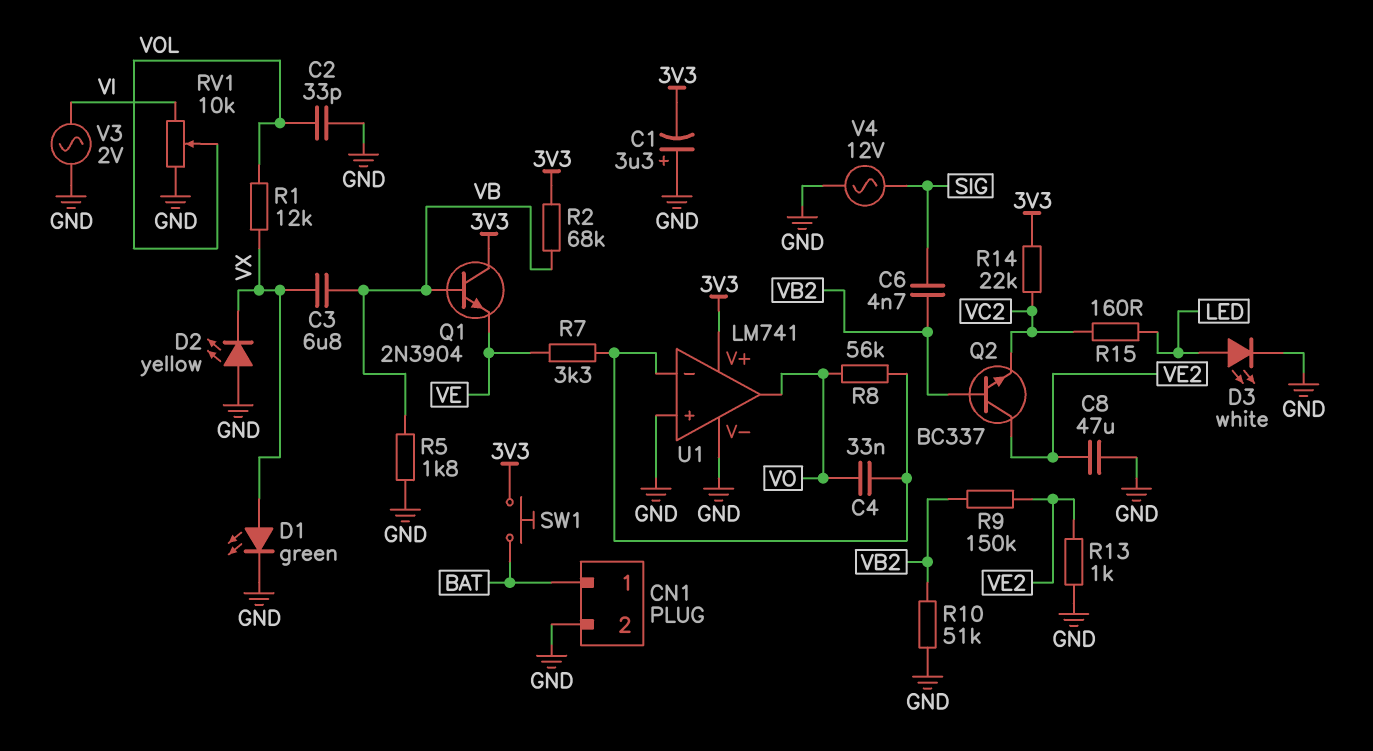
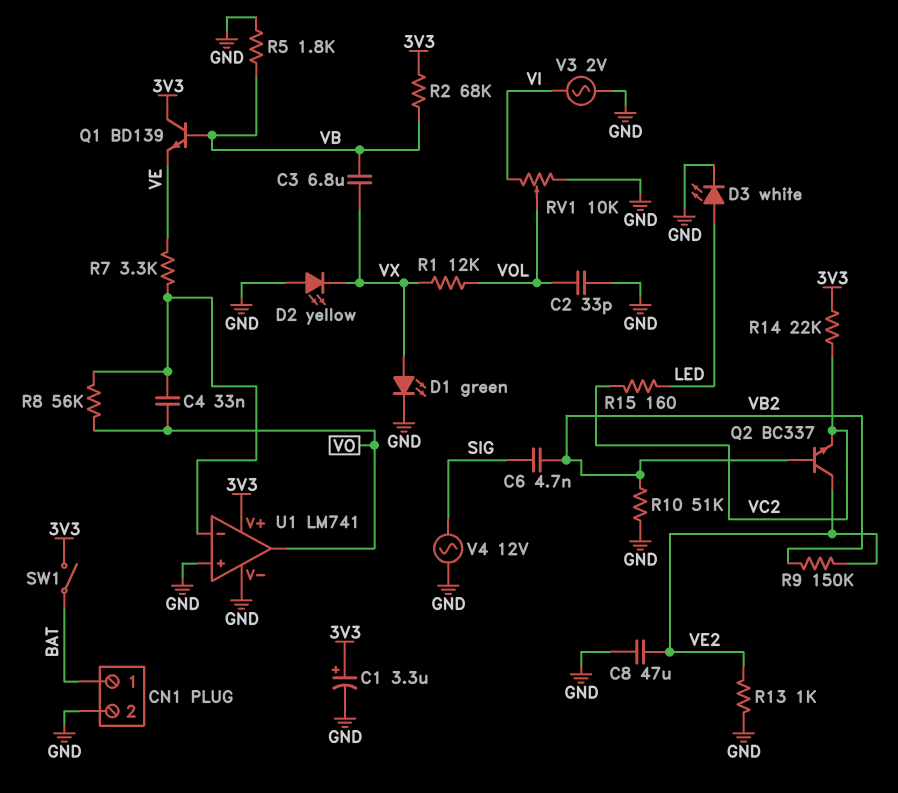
C1: 3.3uF (plus GND, minus 3V3) -> 3.3uF (plus 3V3, minus GND)
Q1: NPN 2N3904 (B VB, C 3V3, E VE) -> NPN BD139 (B VB, C 3V3, E VE)
SW1: button (3V3, BAT) -> switch (3V3, BAT)

